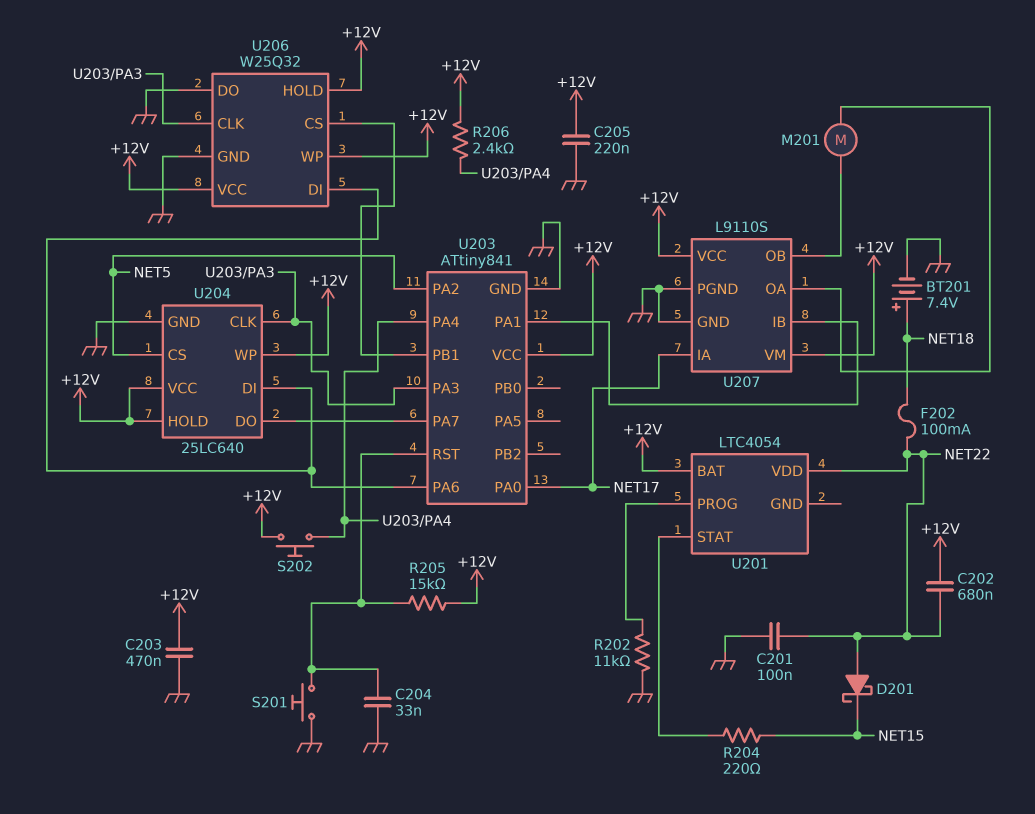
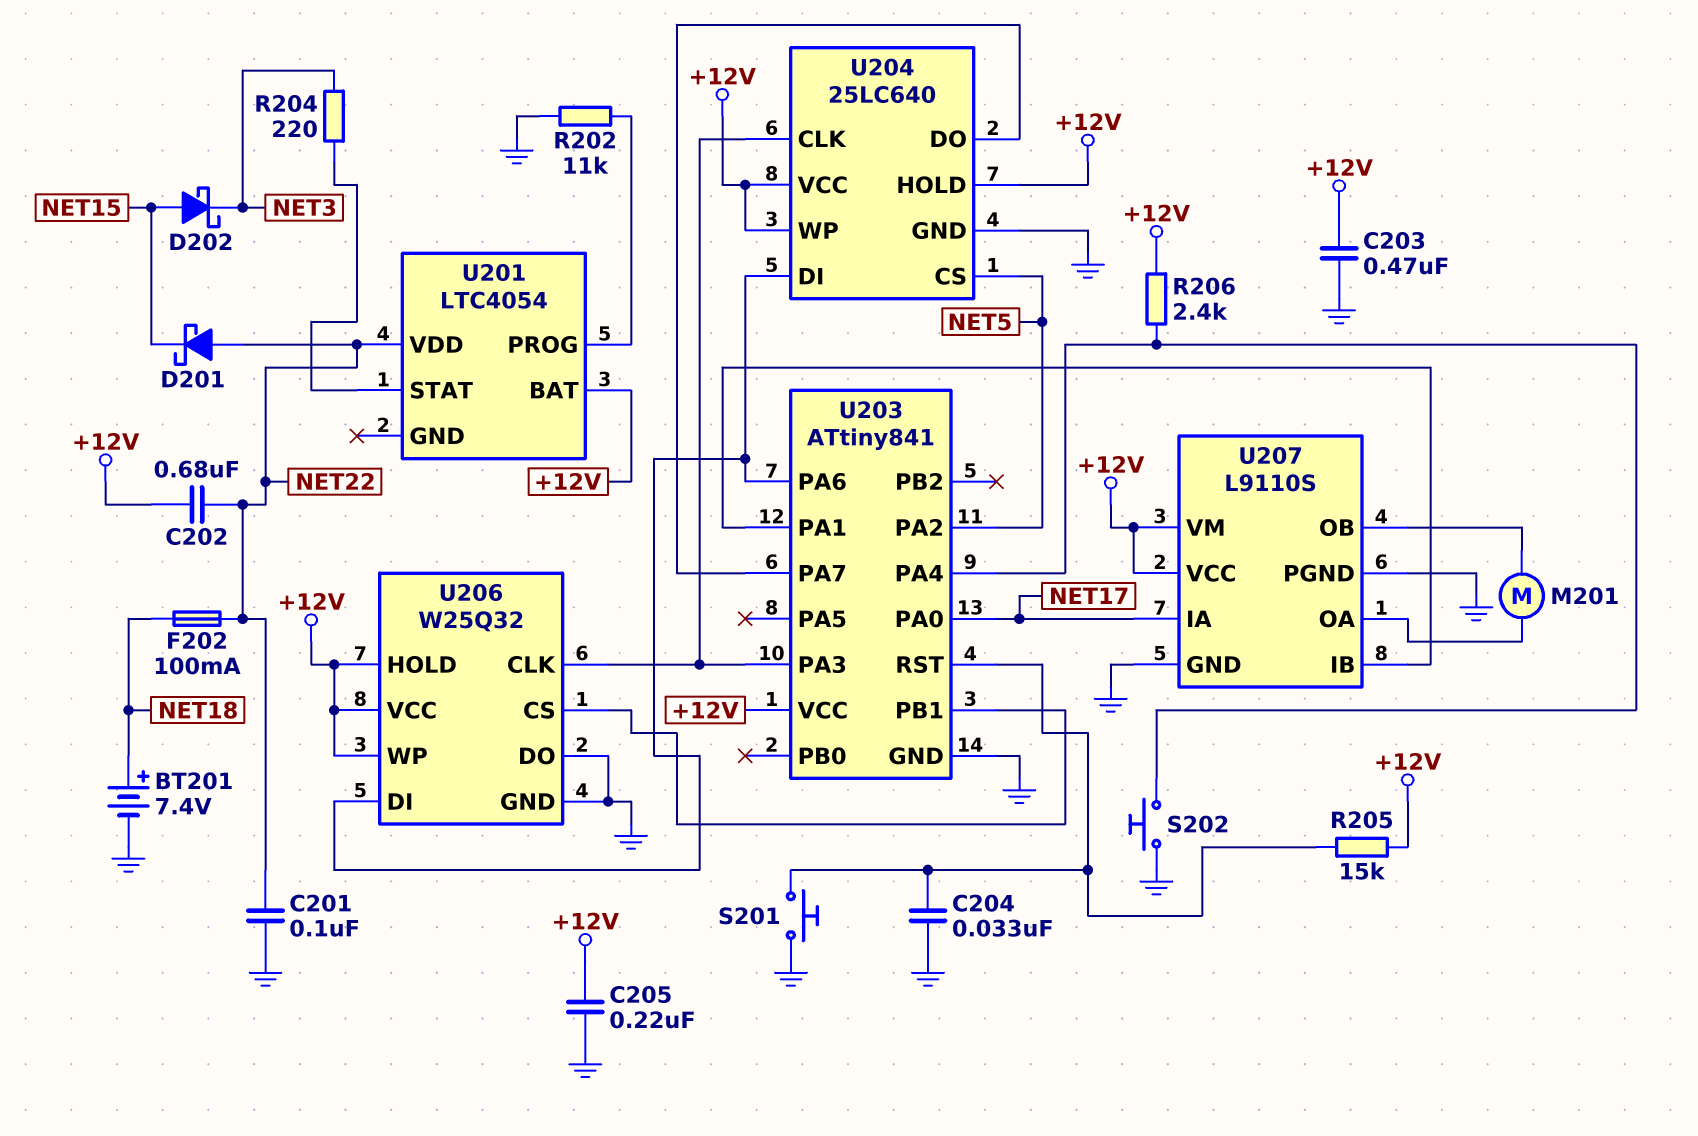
D202: none -> schottky (A NET15, K NET3)
R204: 220 (NET15, U201/STAT) -> 220 (NET3, U201/STAT)
S202: button (+12V, U203/PA4) -> button (GND, U203/PA4)

